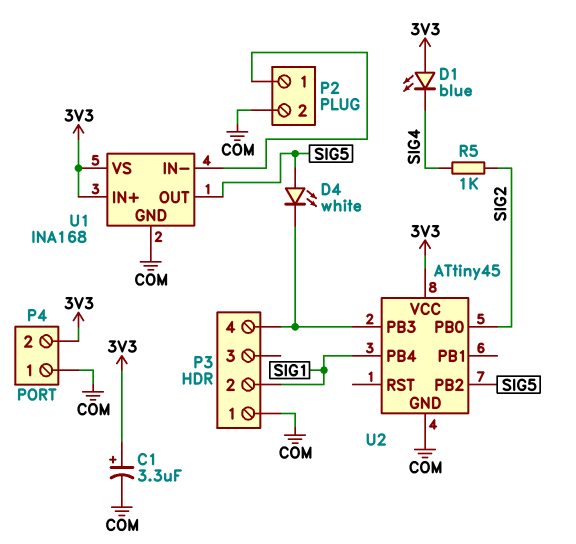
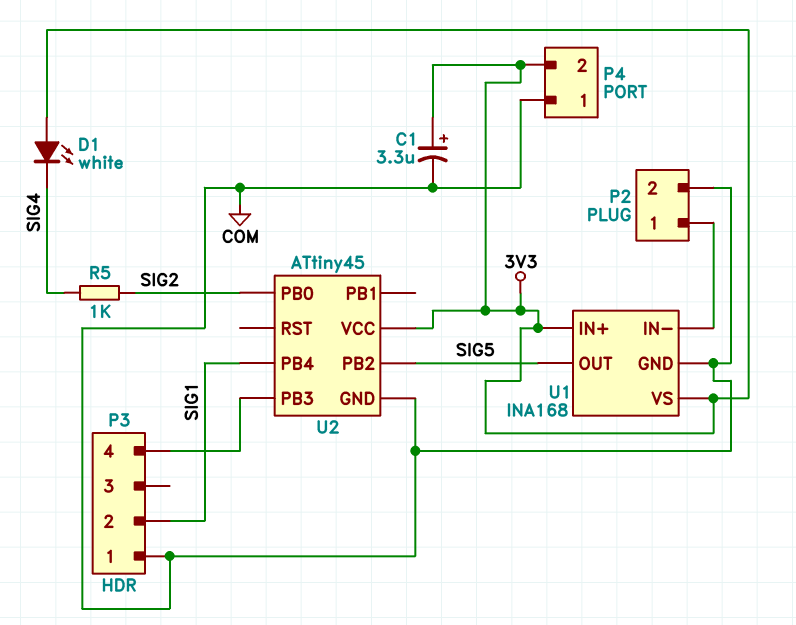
D1: LED blue (A 3V3, K SIG4) -> LED white (A 3V3, K SIG4)
D4: LED white (A SIG5, K P3/4) -> none

